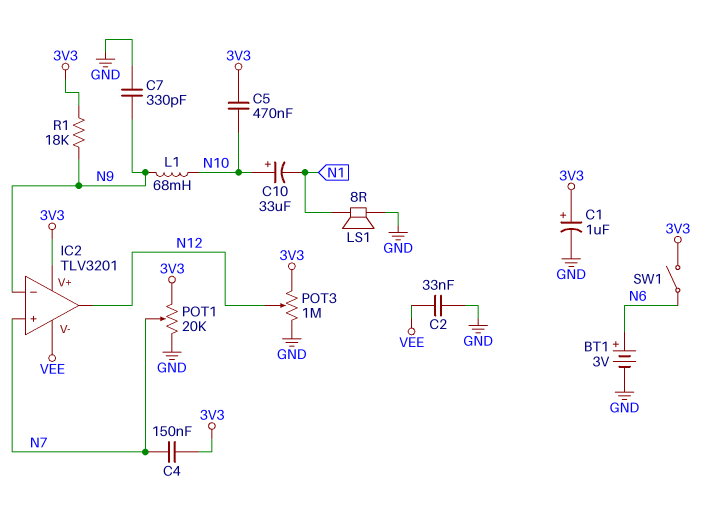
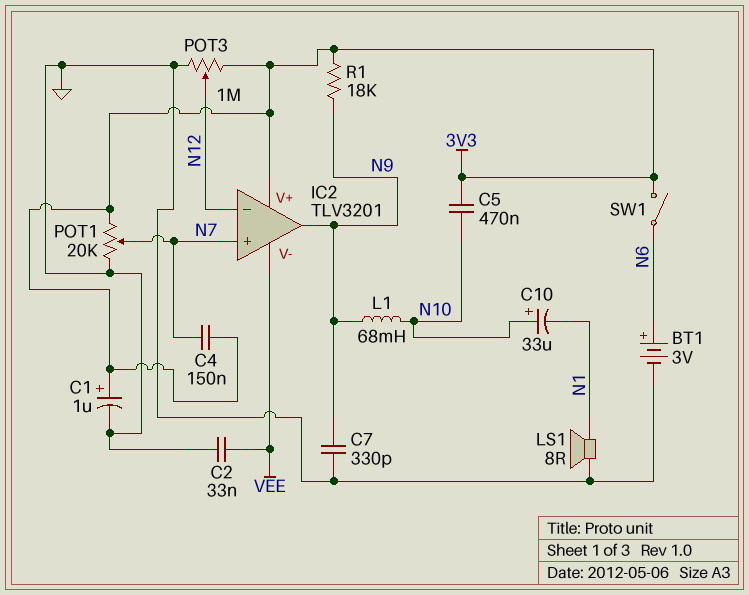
IC2 pin in-: N9 -> N12
IC2 pin out: N12 -> N9

